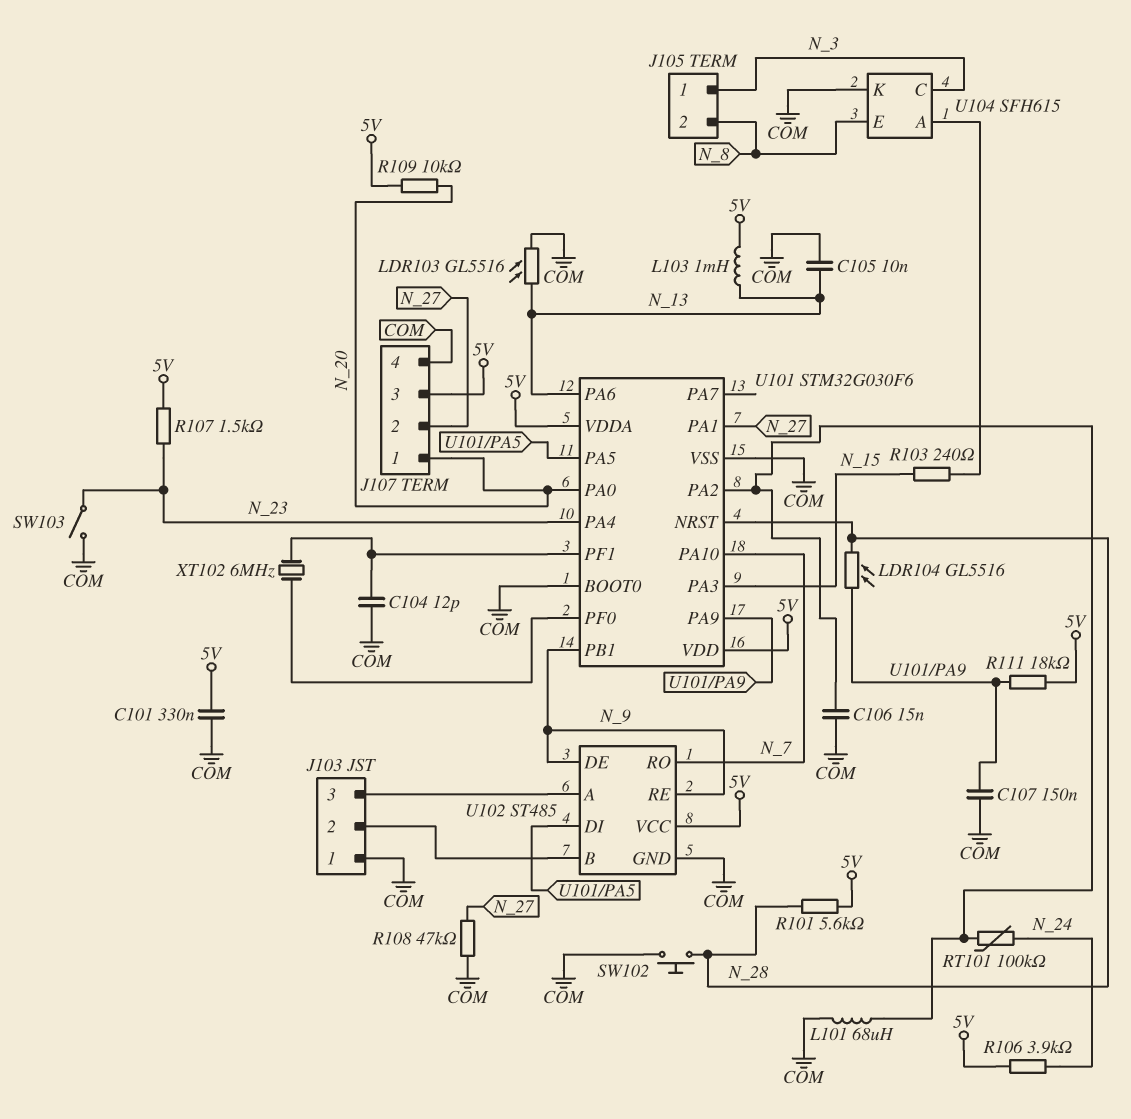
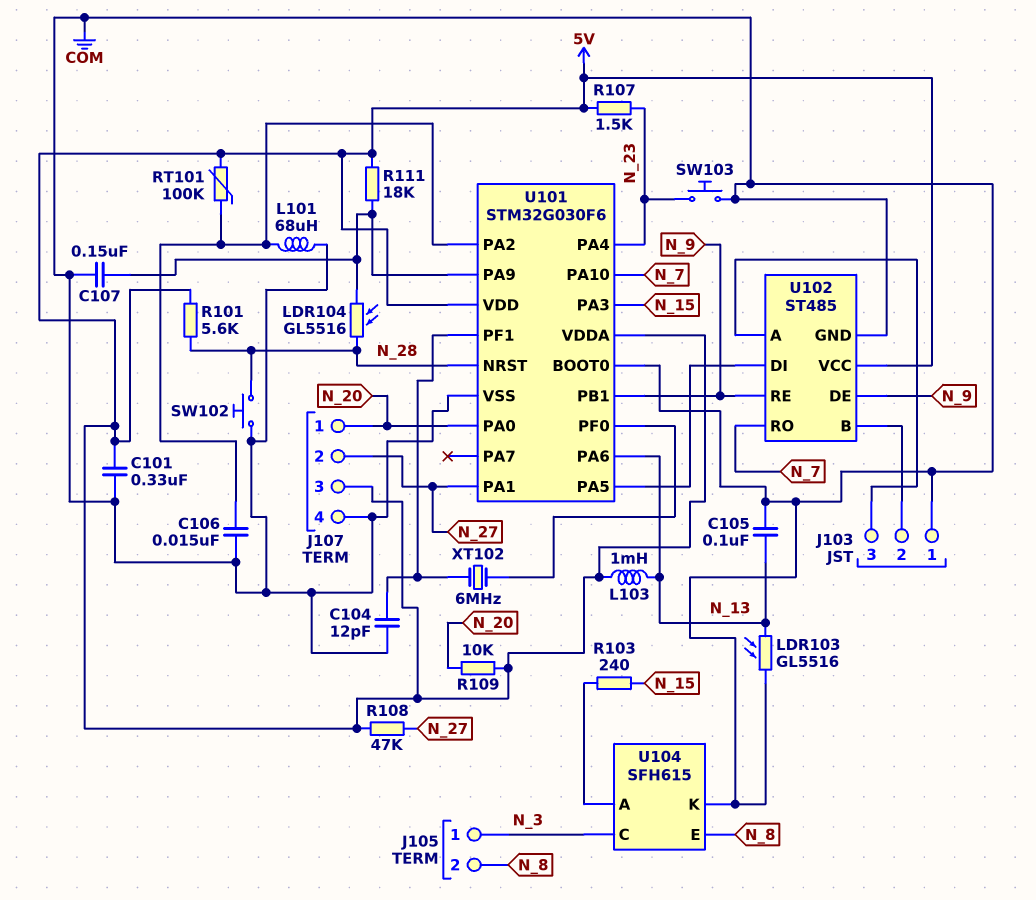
C105: 10nF (COM, N_13) -> 100nF (COM, N_13)
R106: 3.9k (5V, N_24) -> none
R108: 47k (COM, N_27) -> 47k (5V, N_27)
RT101: 100k (N_24, U101/PA2) -> 100k (5V, U101/PA2)
SW103: switch (COM, N_23) -> button (COM, N_23)

